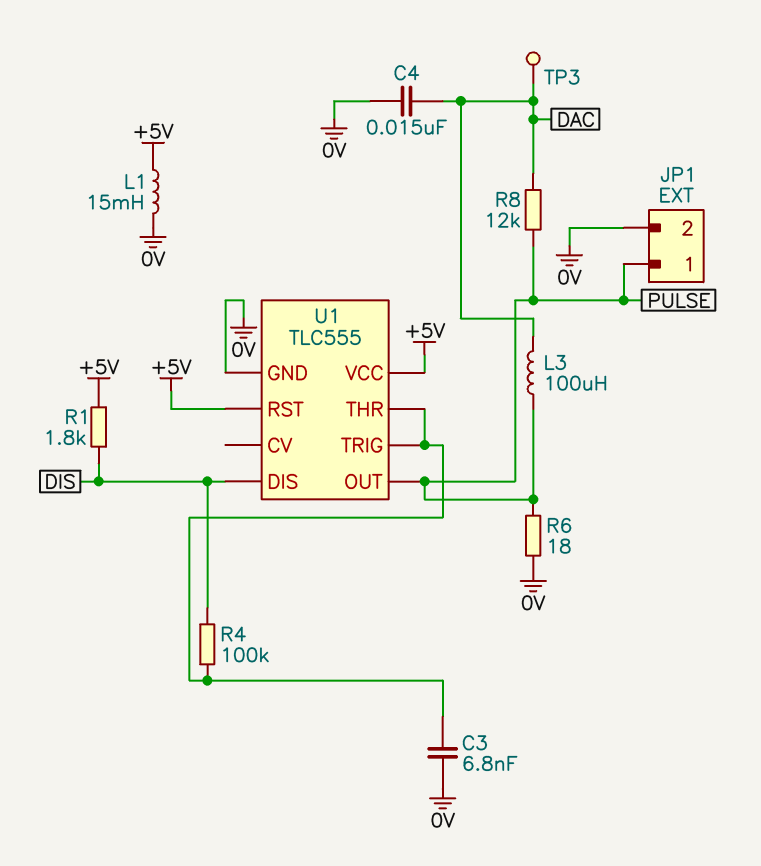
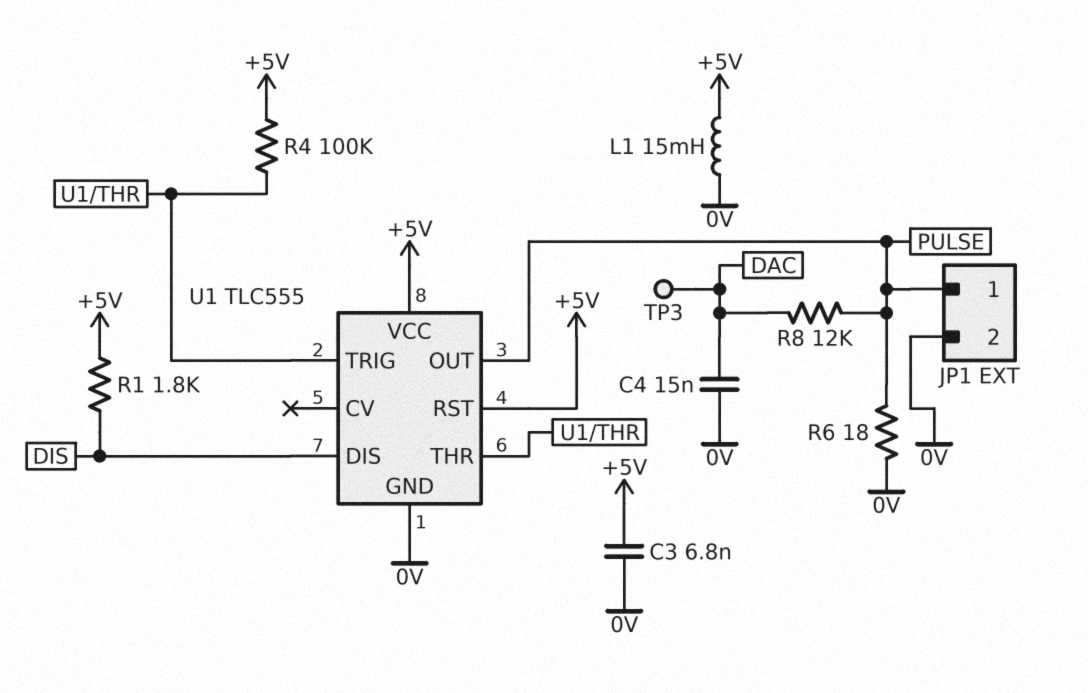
C3: 6.8nF (0V, U1/THR) -> 6.8nF (+5V, 0V)
L3: 100uH (DAC, PULSE) -> none
R4: 100k (DIS, U1/THR) -> 100k (+5V, U1/THR)

